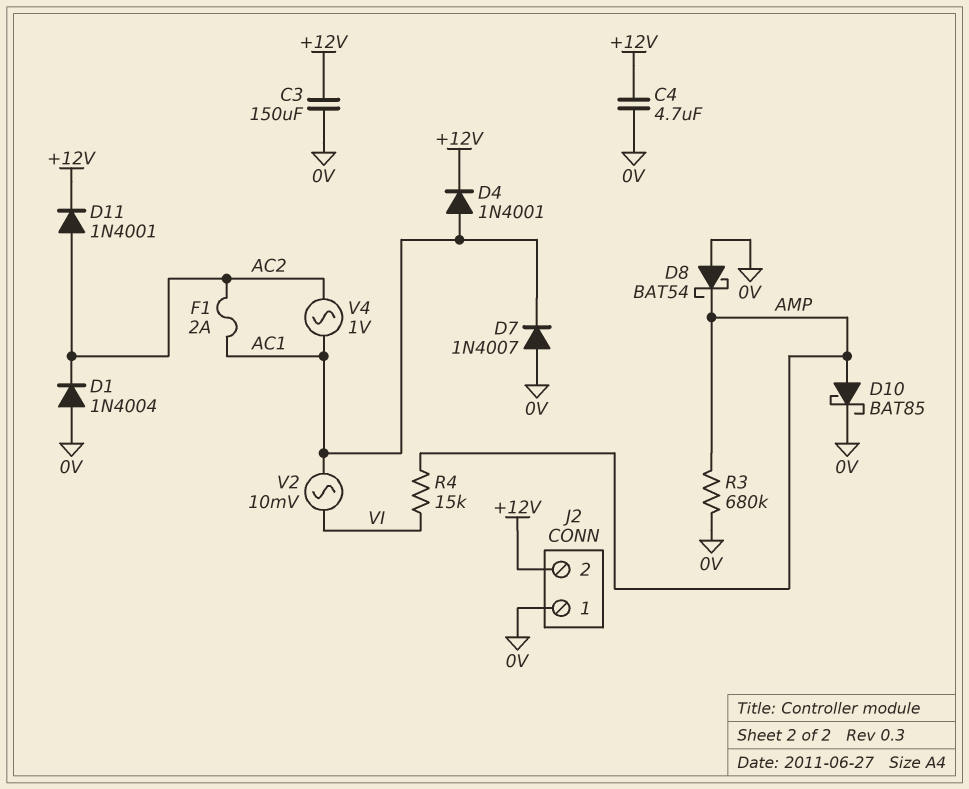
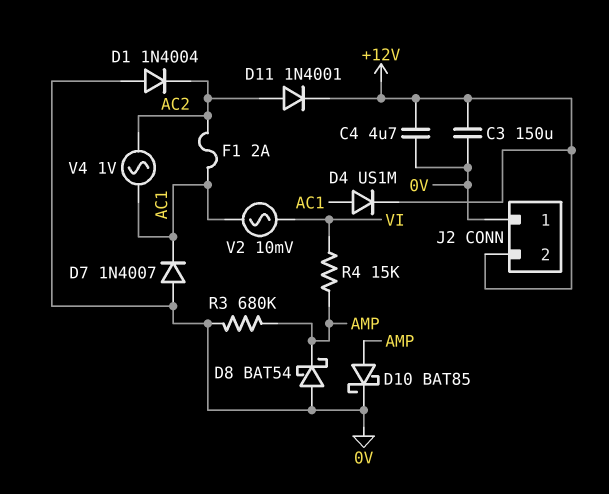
D4: diode 1N4001 (A AC1, K +12V) -> diode US1M (A AC1, K +12V)

